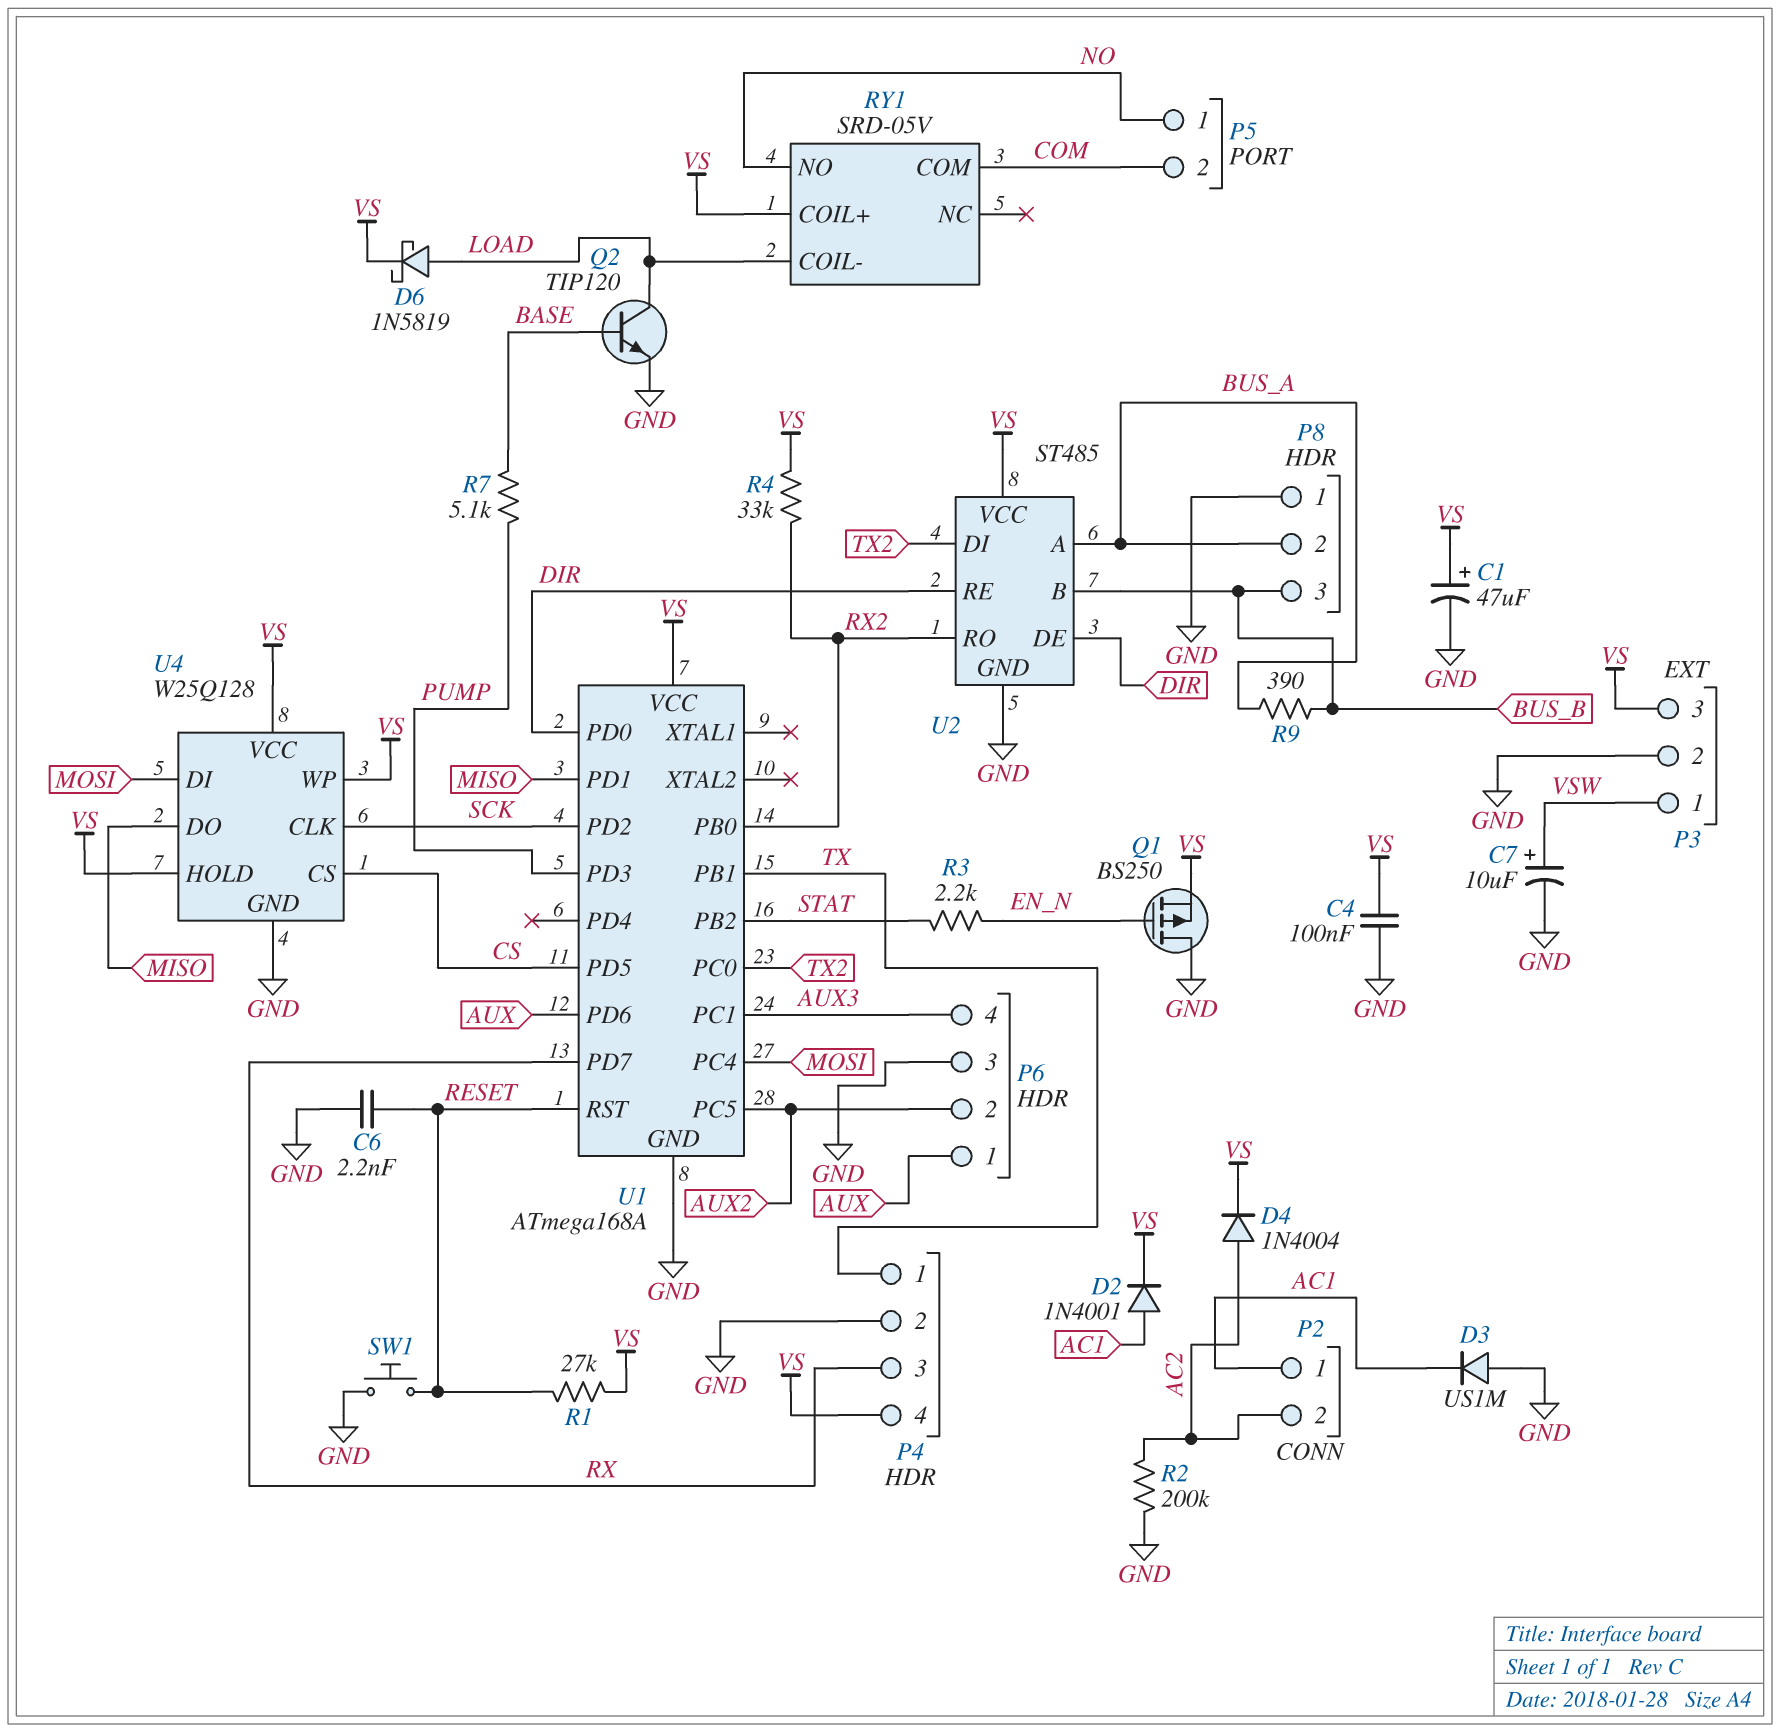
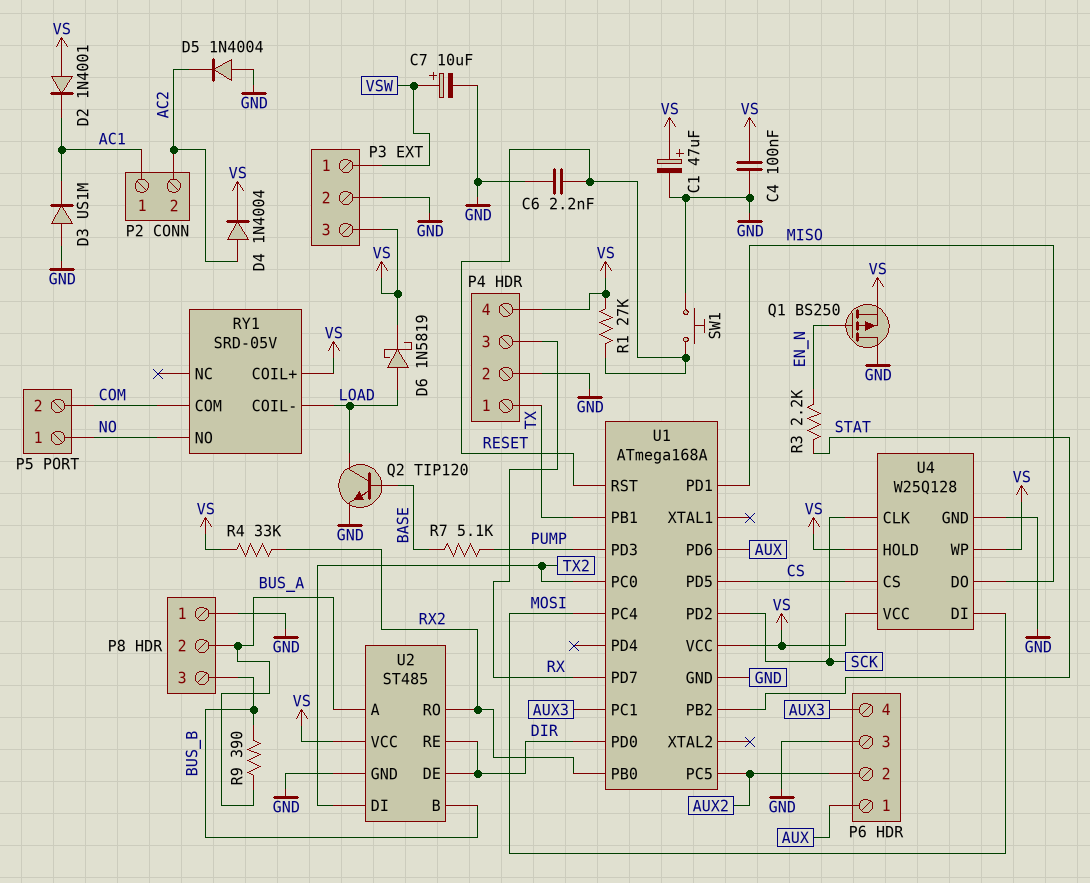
D2: diode 1N4001 (A AC1, K VS) -> diode 1N4001 (A VS, K AC1)
D5: none -> diode 1N4004 (A GND, K AC2)
R2: 200k (AC2, GND) -> none

